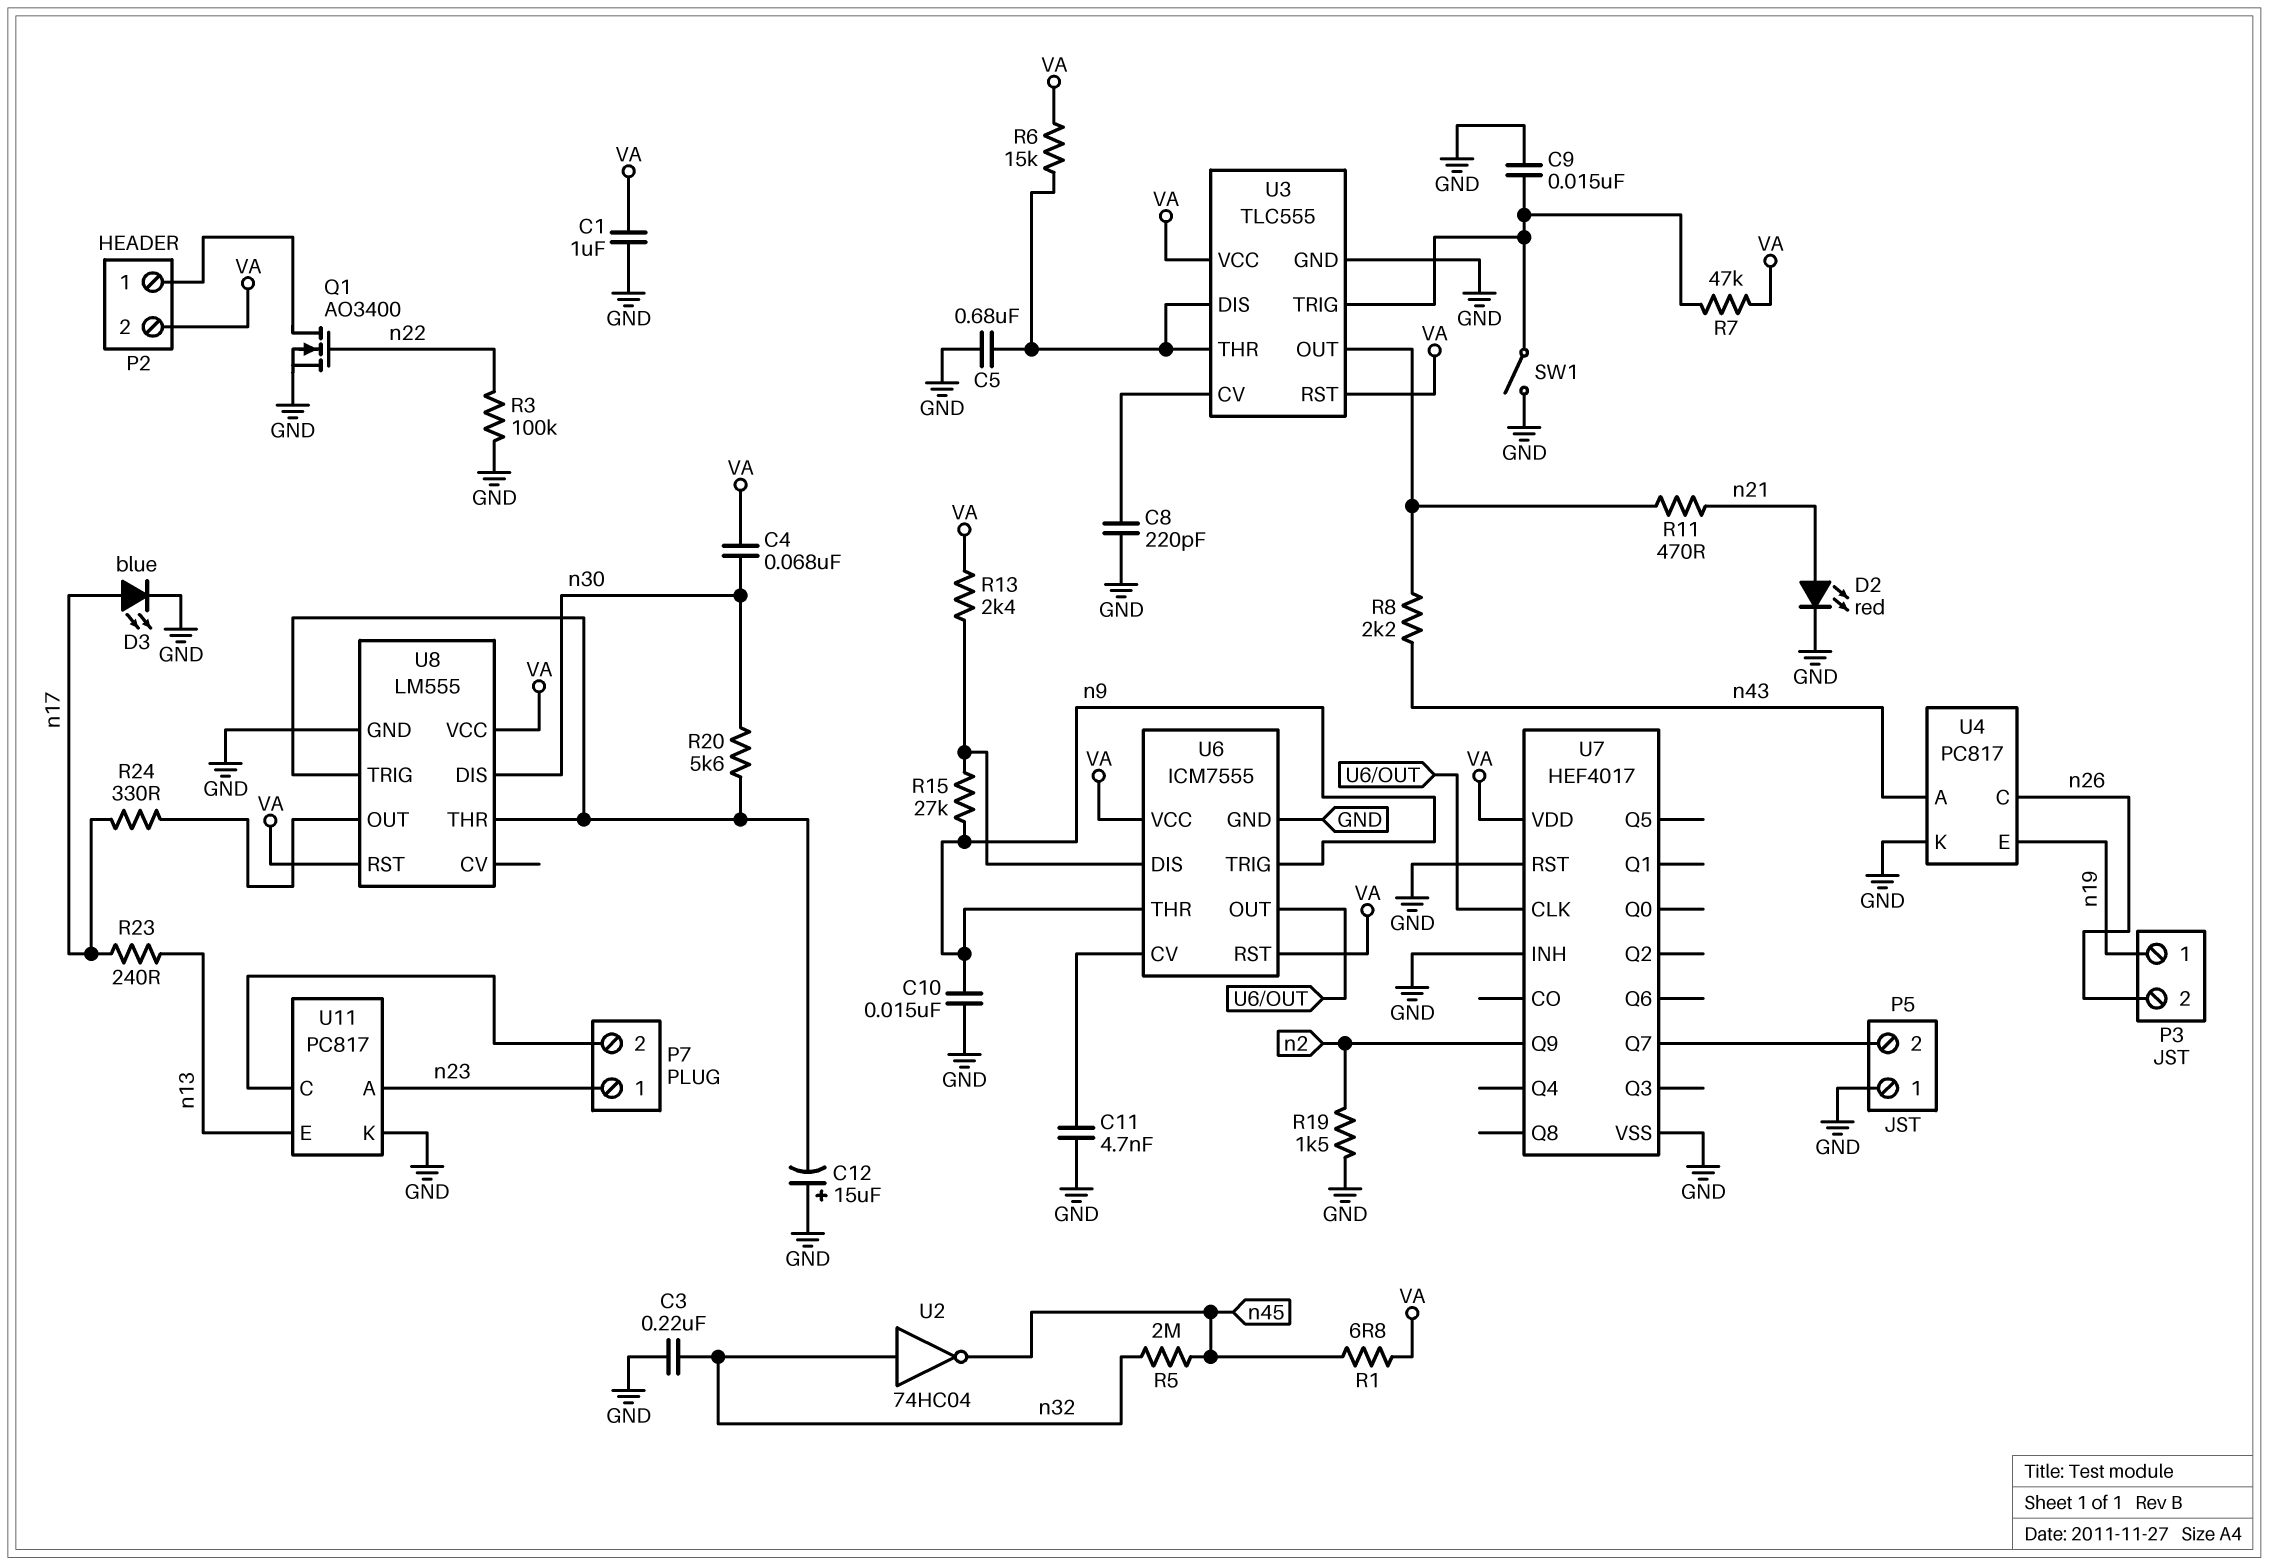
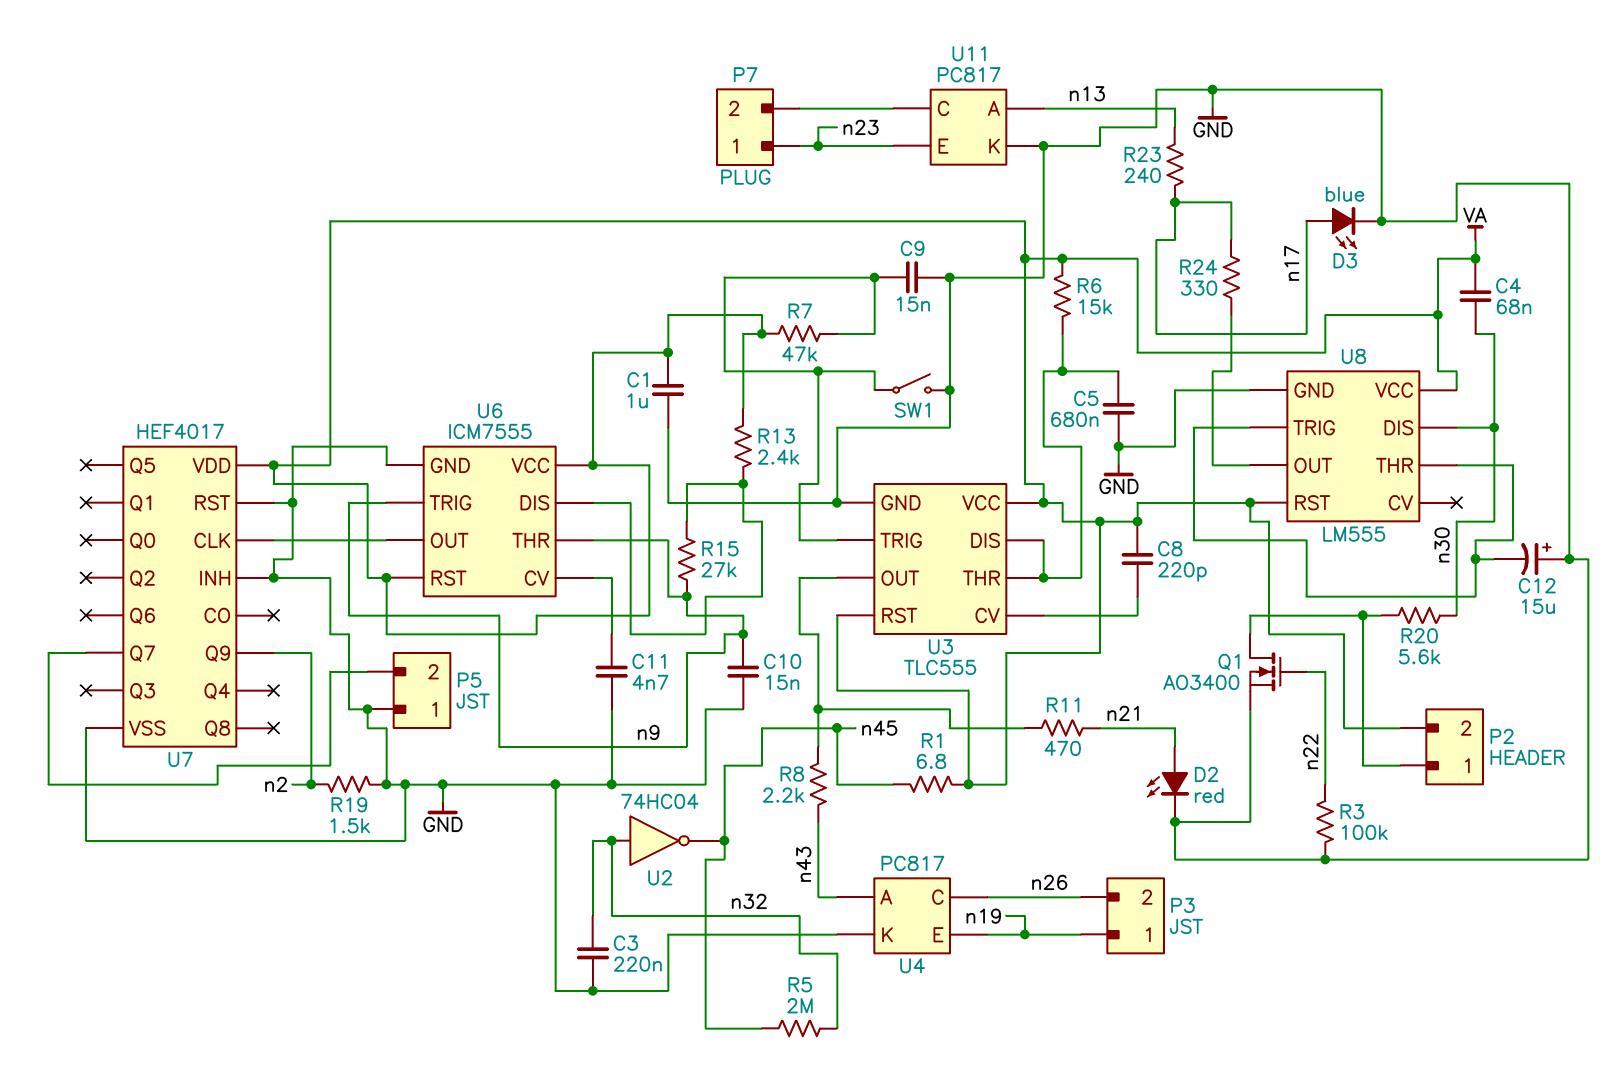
C8: 220pF (GND, U3/CV) -> 220pF (U3/CV, VA)
R20: 5.6k (U8/THR, n30) -> 5.6k (P2/1, n30)
U11 pin A: n23 -> n13
U11 pin E: n13 -> n23

